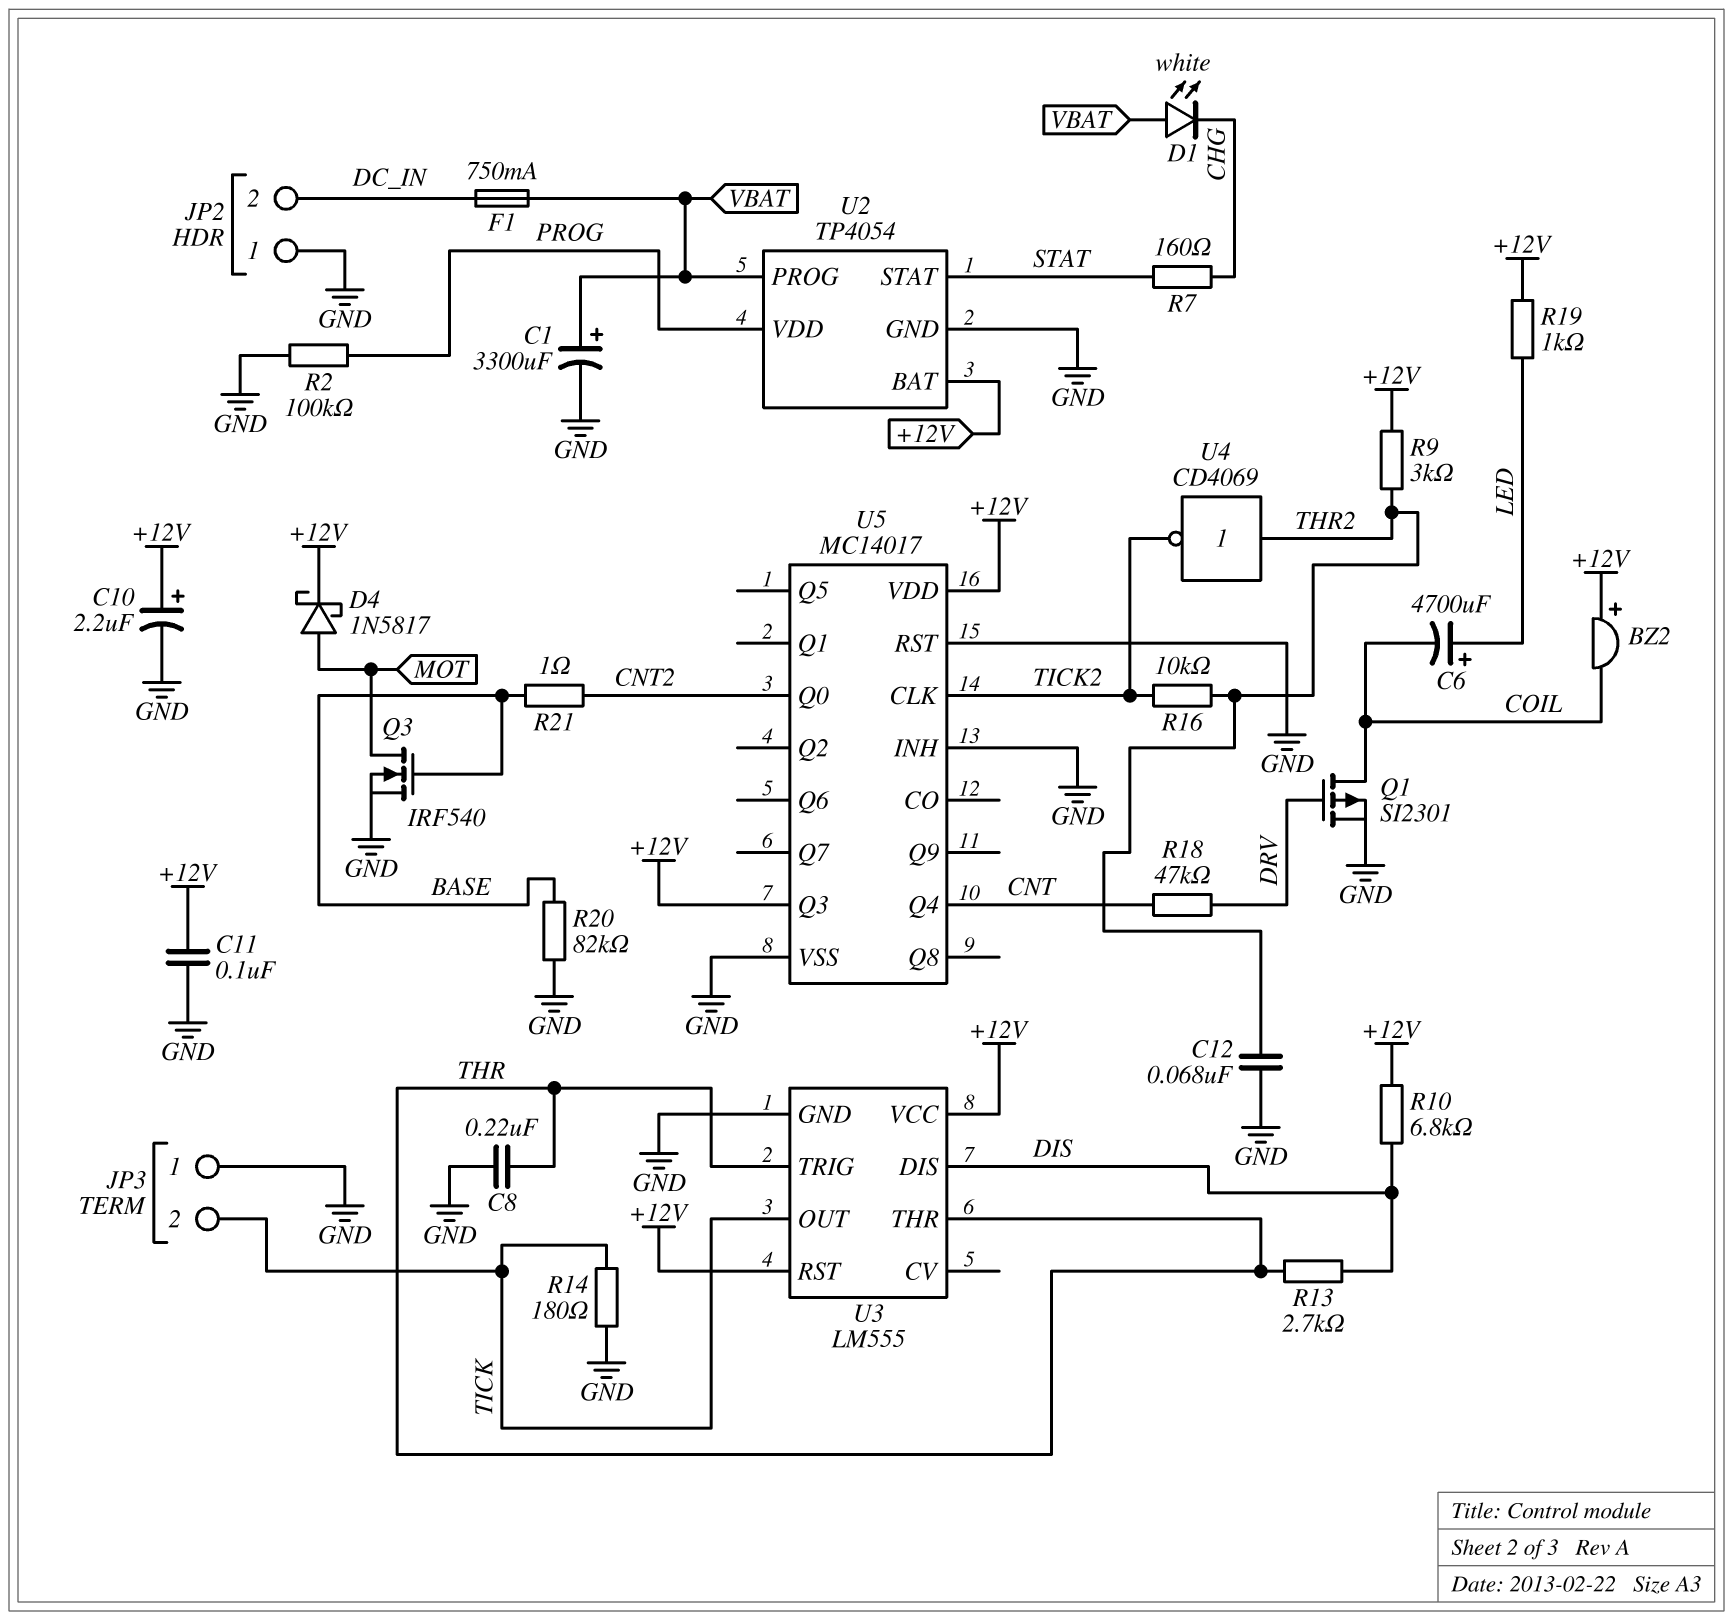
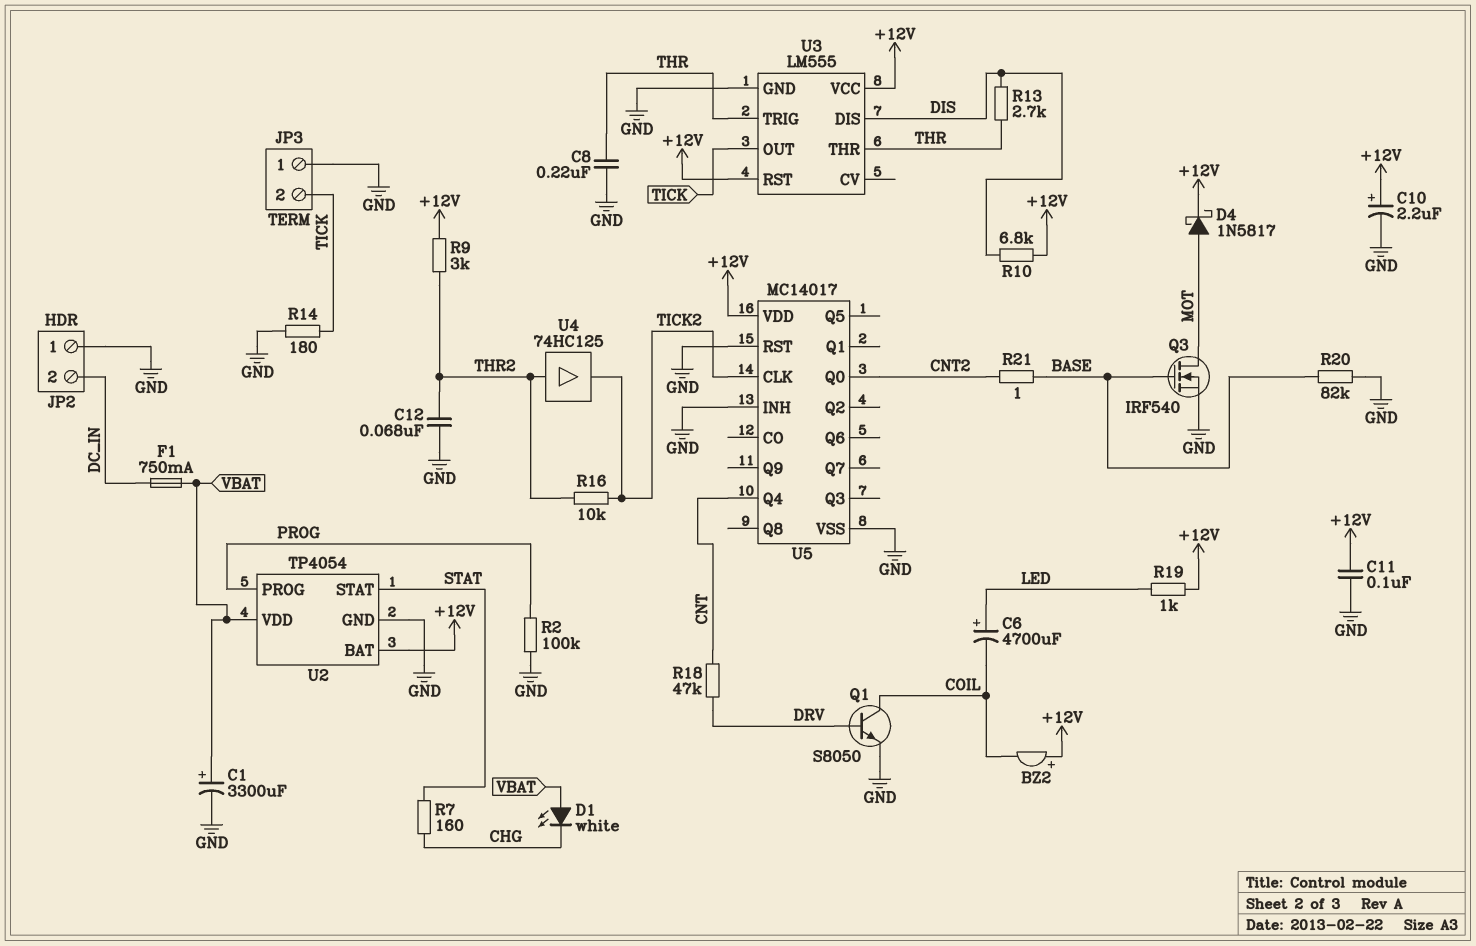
Q1: PMOS SI2301 (G DRV, D COIL, S GND) -> NPN S8050 (B DRV, C COIL, E GND)
U2 pin PROG: VBAT -> PROG
U2 pin VDD: PROG -> VBAT
U4: NOT CD4069 (in THR2, out TICK2) -> buffer 74HC125 (in THR2, out TICK2)
U5 pin Q3: +12V -> none

